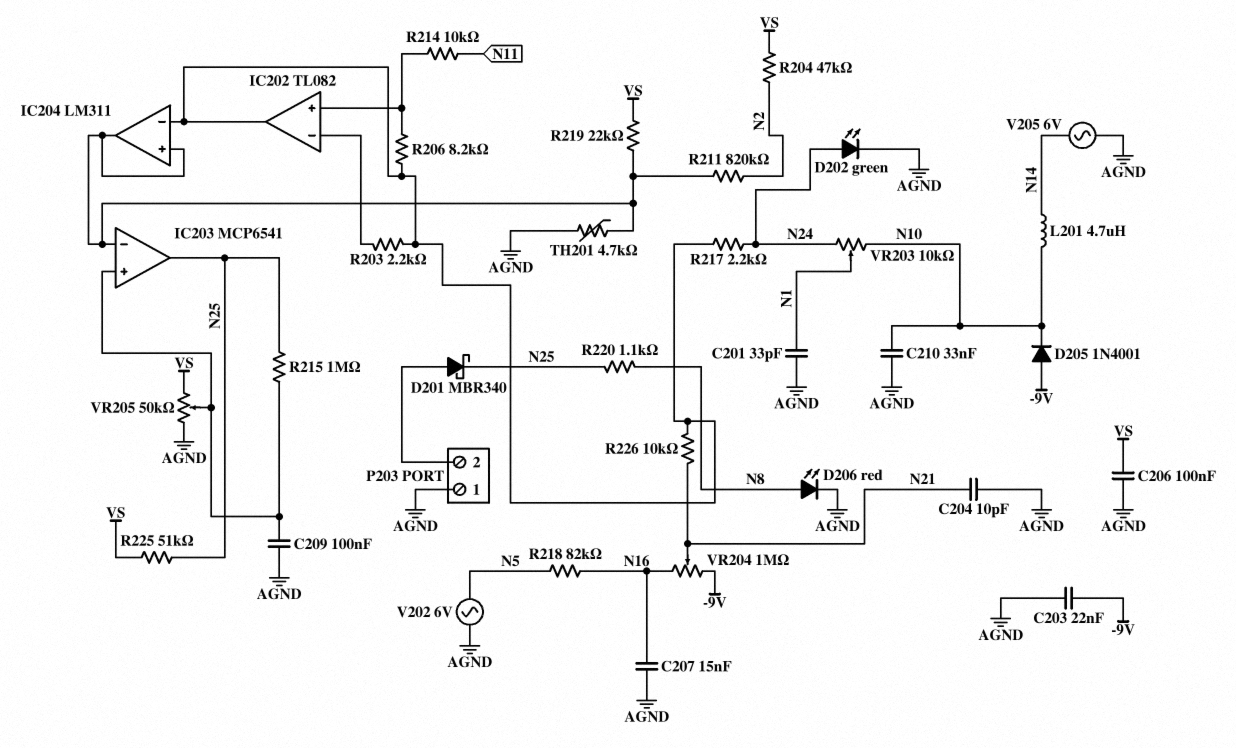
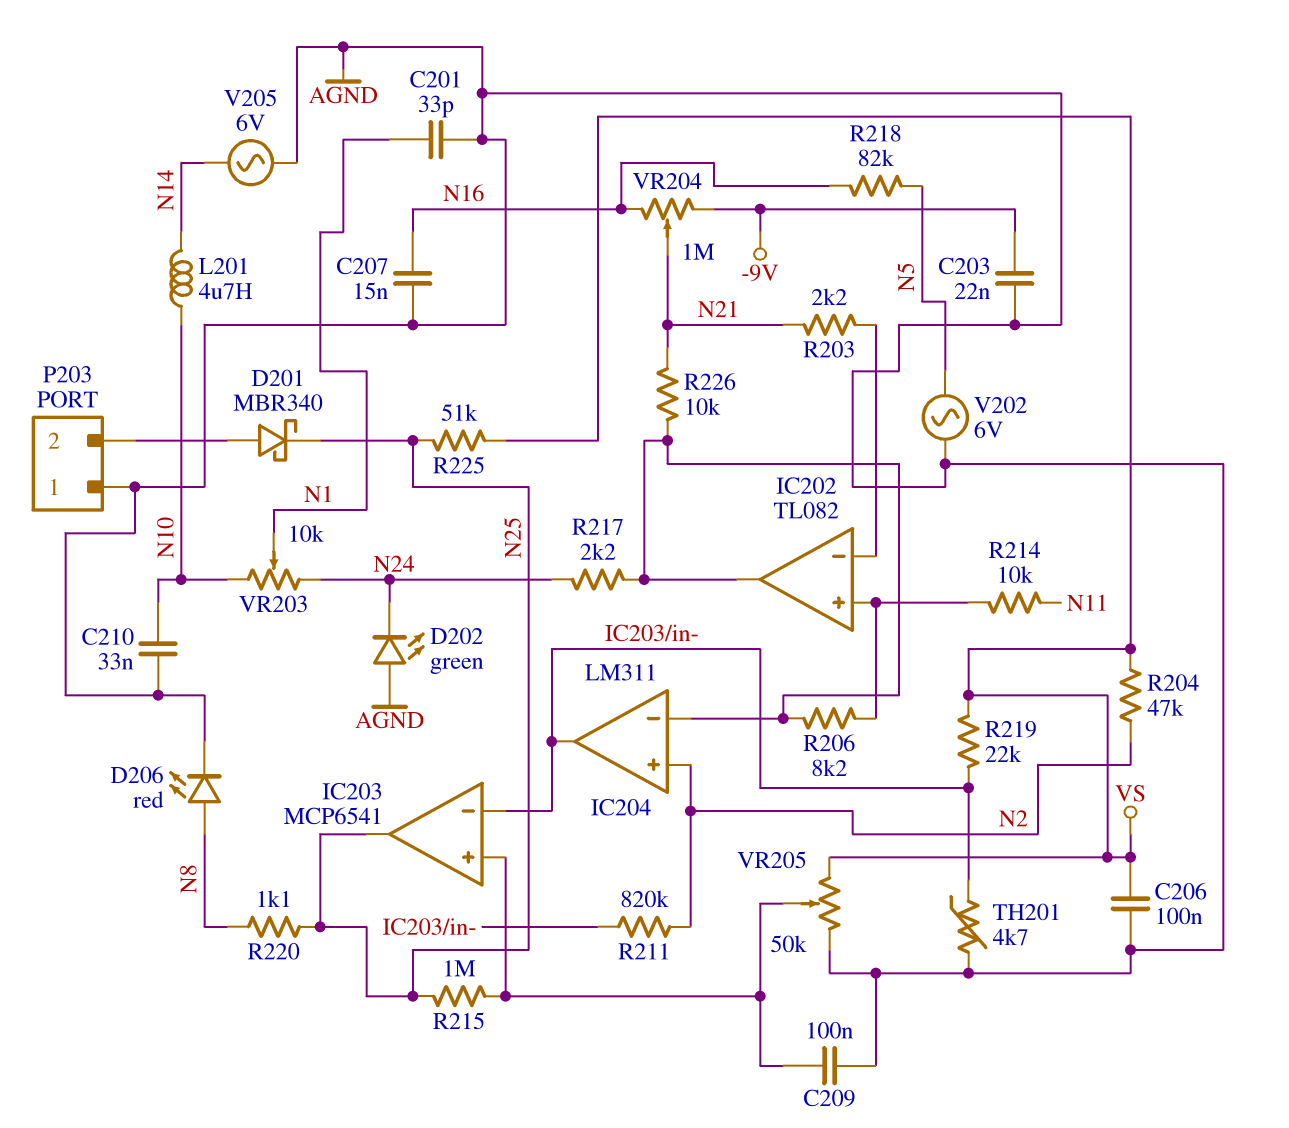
C204: 10pF (AGND, N21) -> none
D202: LED green (A N24, K AGND) -> LED green (A AGND, K N24)
D205: diode 1N4001 (A -9V, K N10) -> none
IC204 pin in+: IC203/in- -> N2
R203: 2.2k (IC202/in-, IC202/out) -> 2.2k (IC202/in-, N21)

